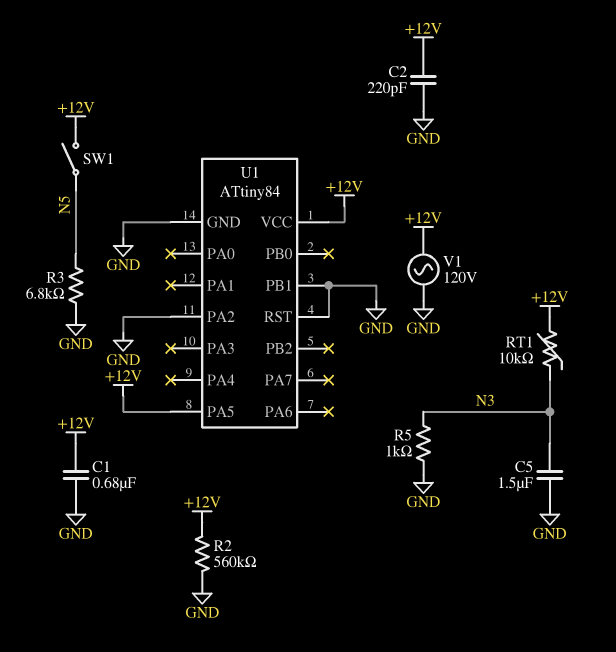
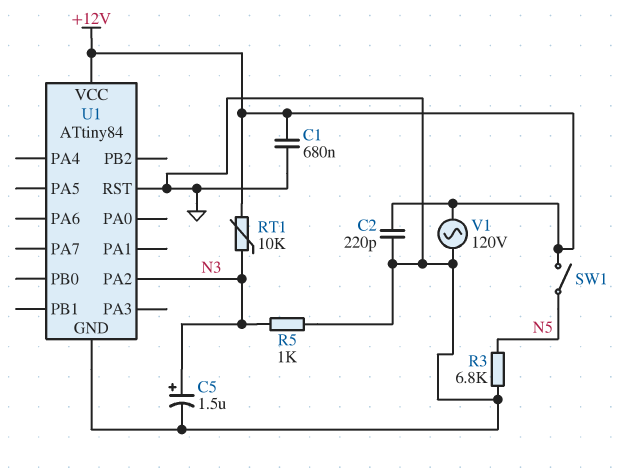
C5: 1.5uF (GND, N3) -> 1.5uF (plus N3, minus GND)
R2: 560k (+12V, GND) -> none
U1 pin PA2: GND -> N3
U1 pin PA5: +12V -> none
U1 pin PB1: GND -> none

